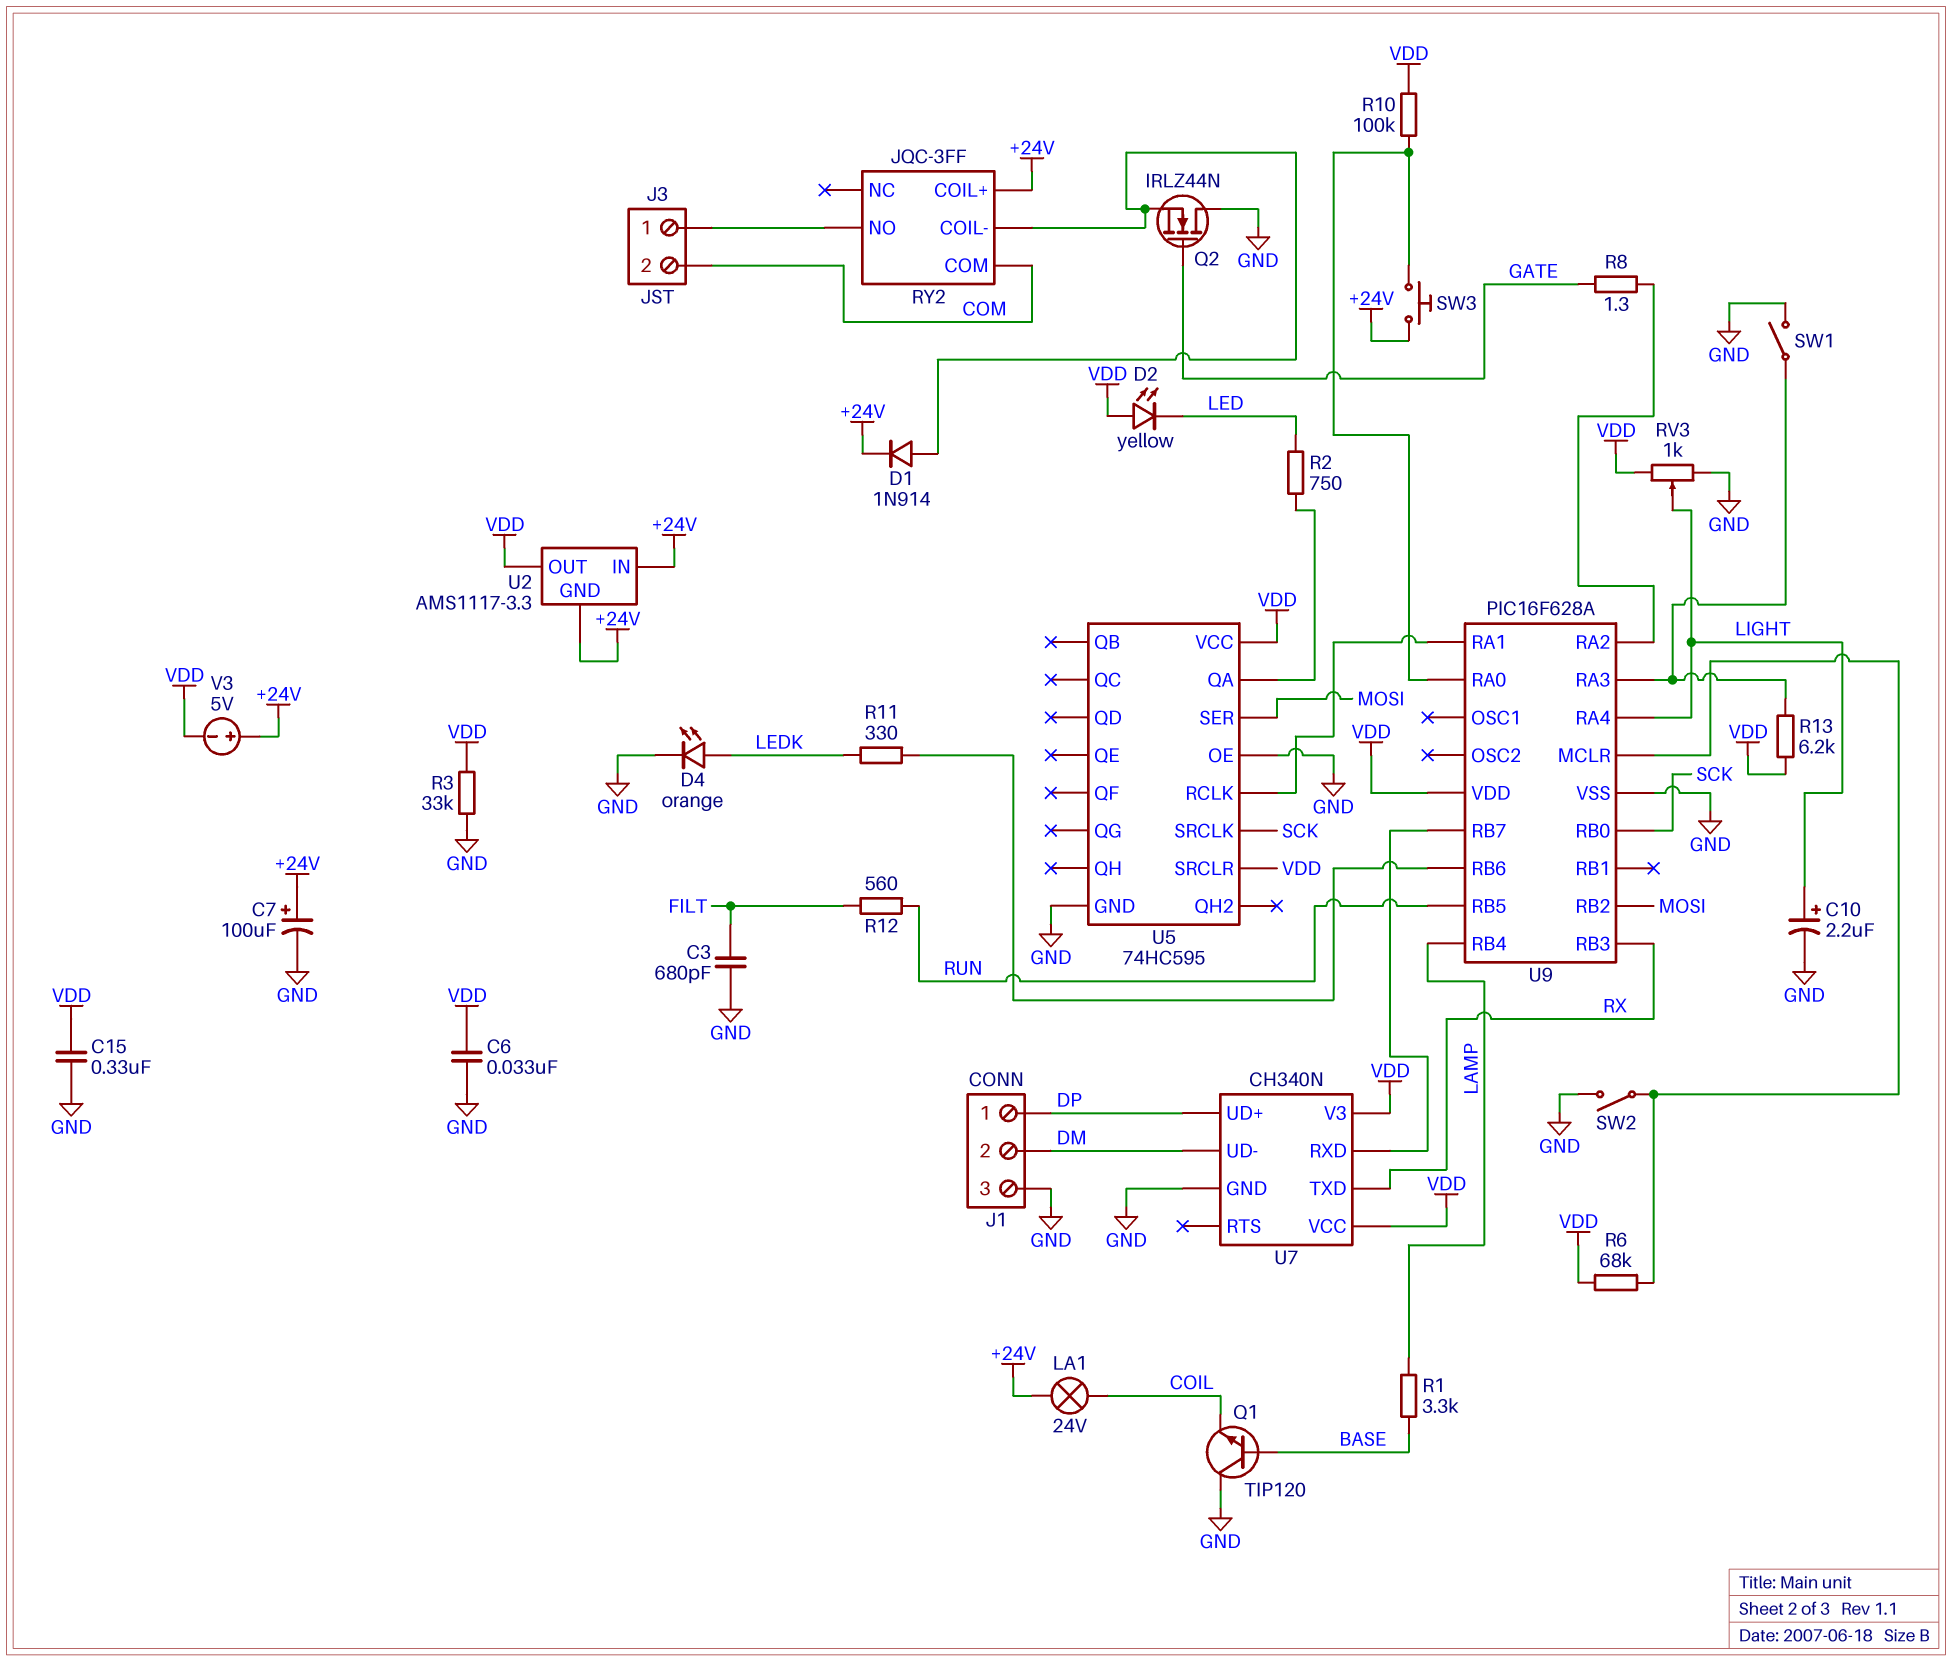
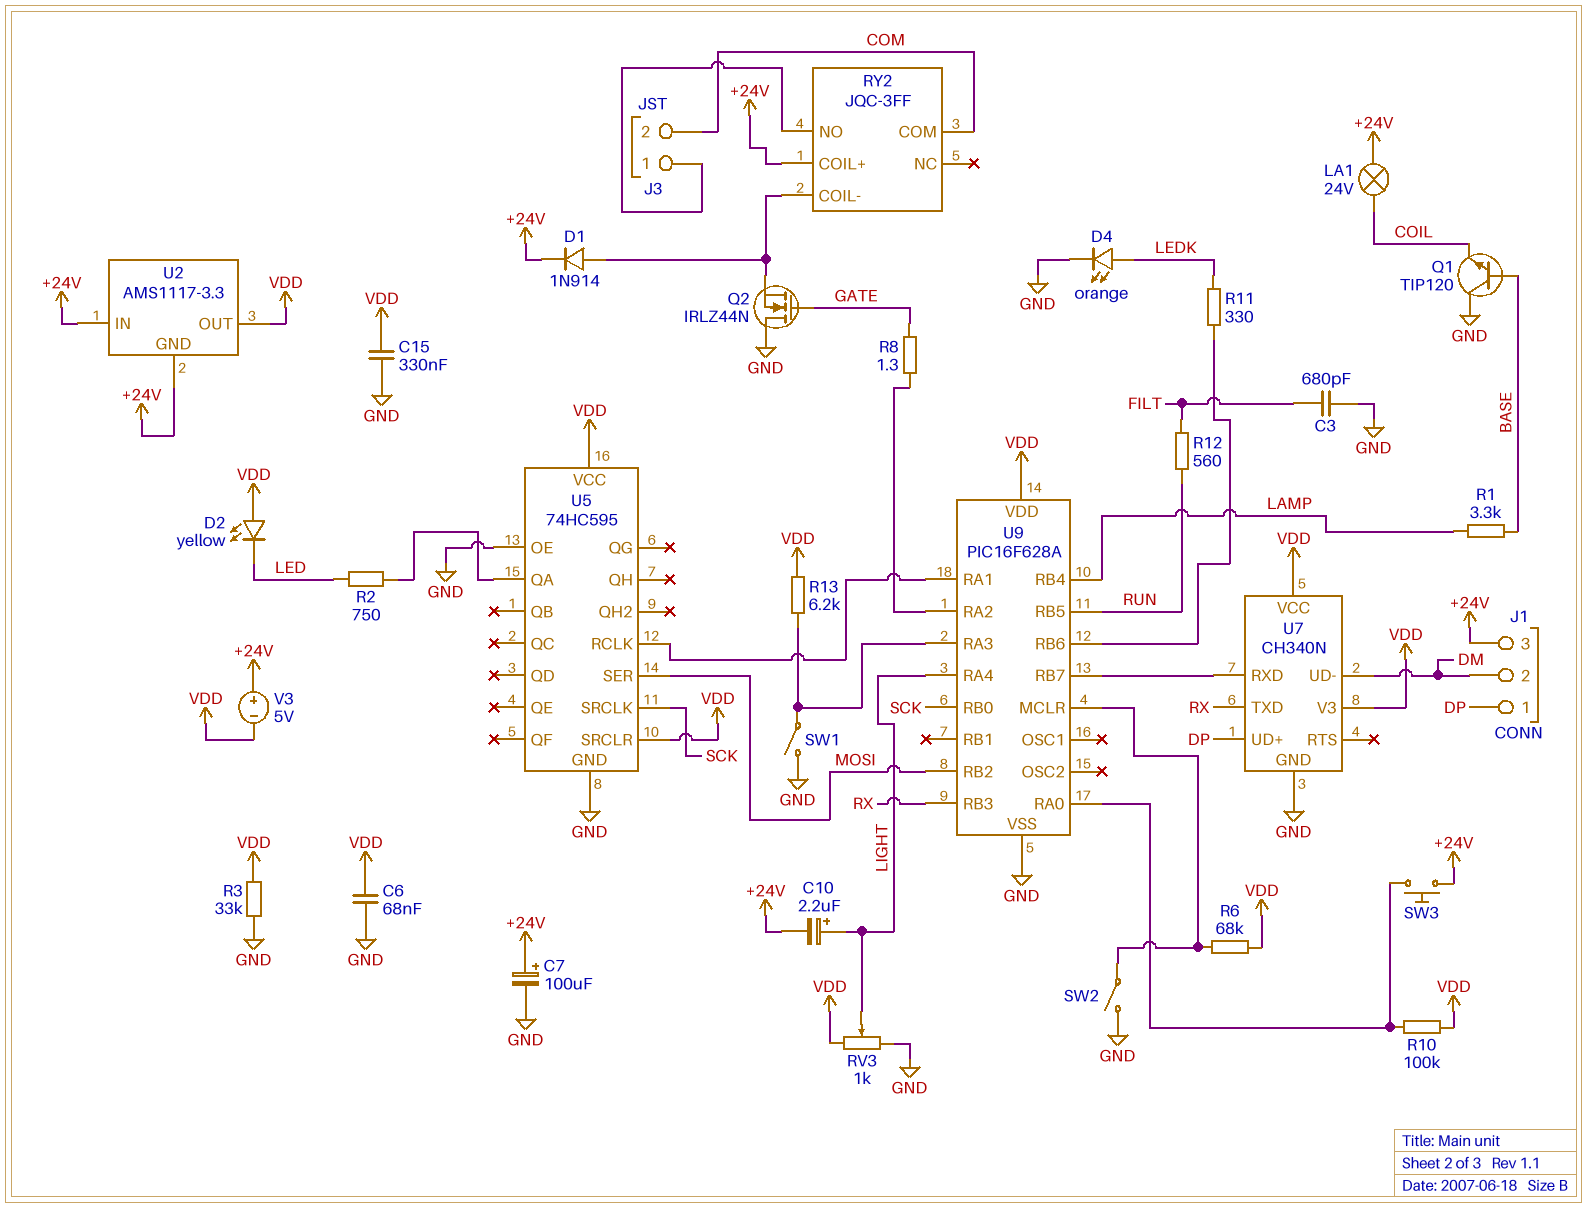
C6: 33nF (GND, VDD) -> 68nF (GND, VDD)
C10: 2.2uF (plus LIGHT, minus GND) -> 2.2uF (plus LIGHT, minus +24V)
J1 pin 3: GND -> +24V

